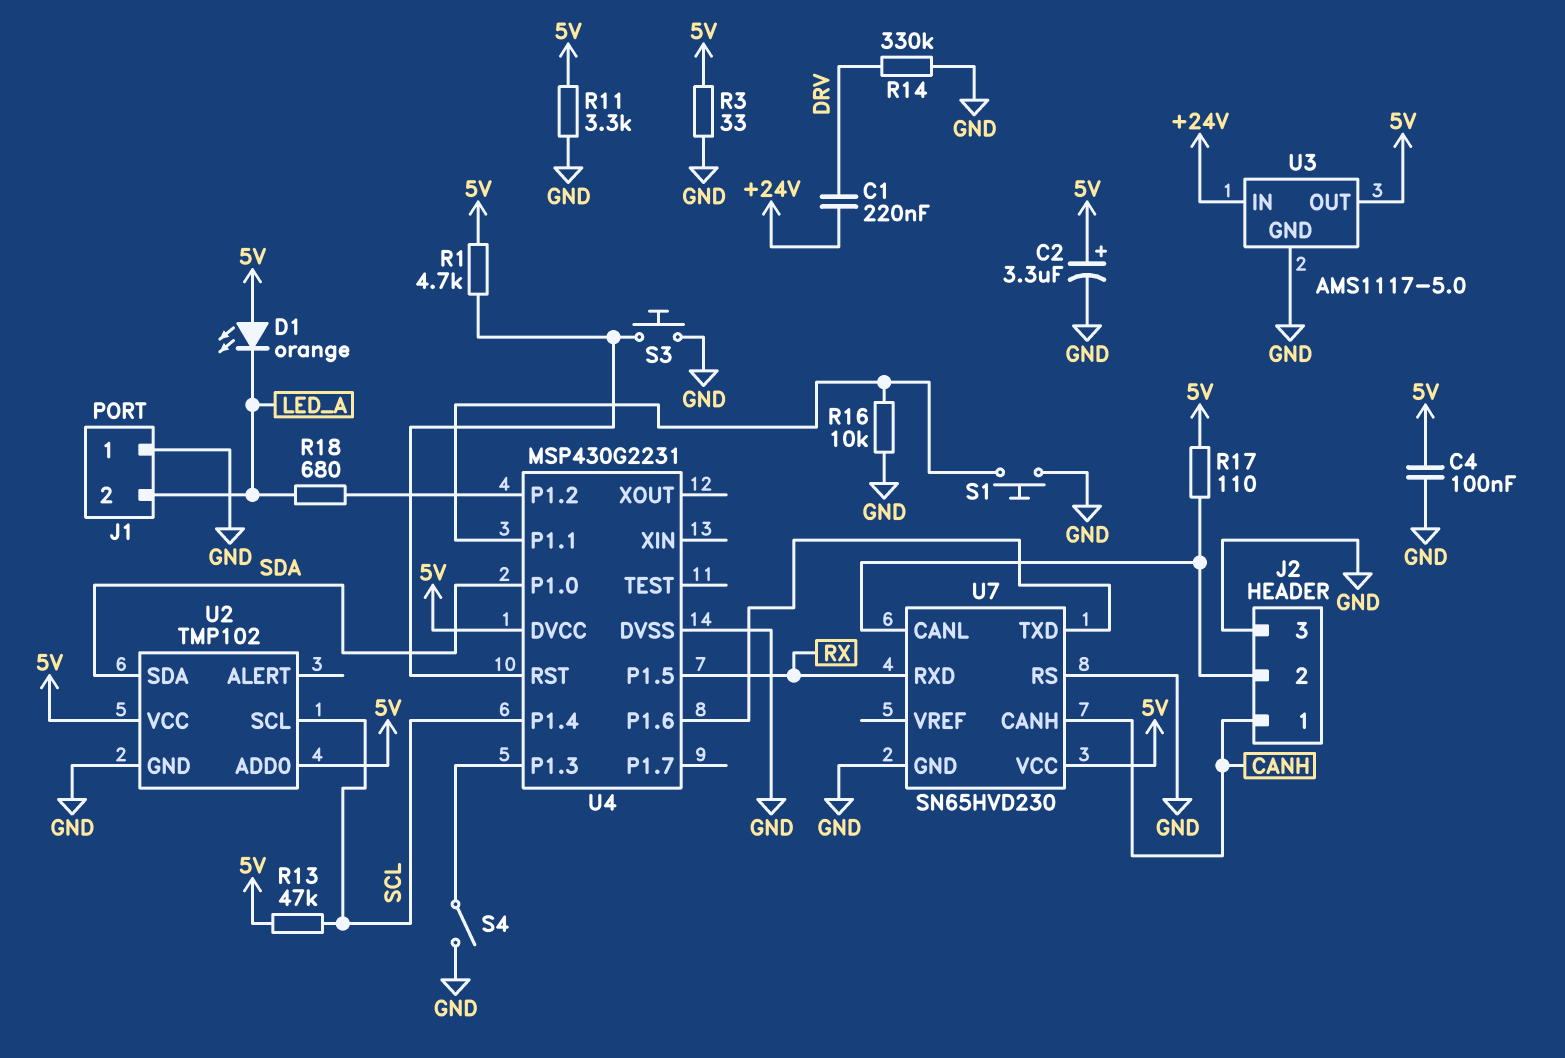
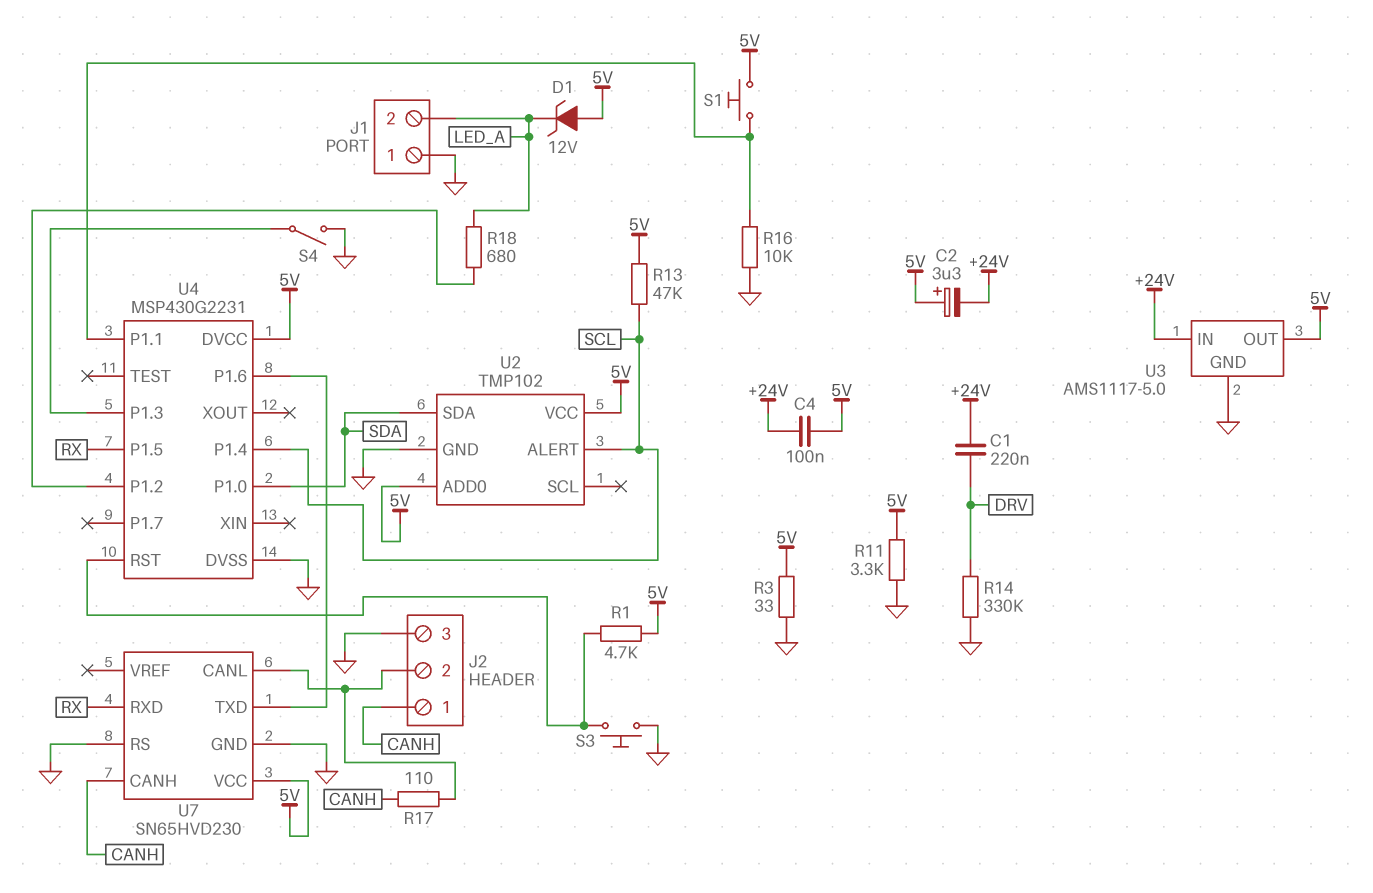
C2: 3.3uF (plus 5V, minus GND) -> 3.3uF (plus 5V, minus +24V)
C4: 100nF (5V, GND) -> 100nF (+24V, 5V)
D1: LED orange (A 5V, K LED_A) -> zener 12V (A 5V, K LED_A)
R17: 110 (5V, J2/2) -> 110 (CANH, J2/2)
S1: button (GND, U4/P1.1) -> button (5V, U4/P1.1)
U2 pin ALERT: none -> SCL
U2 pin SCL: SCL -> none

